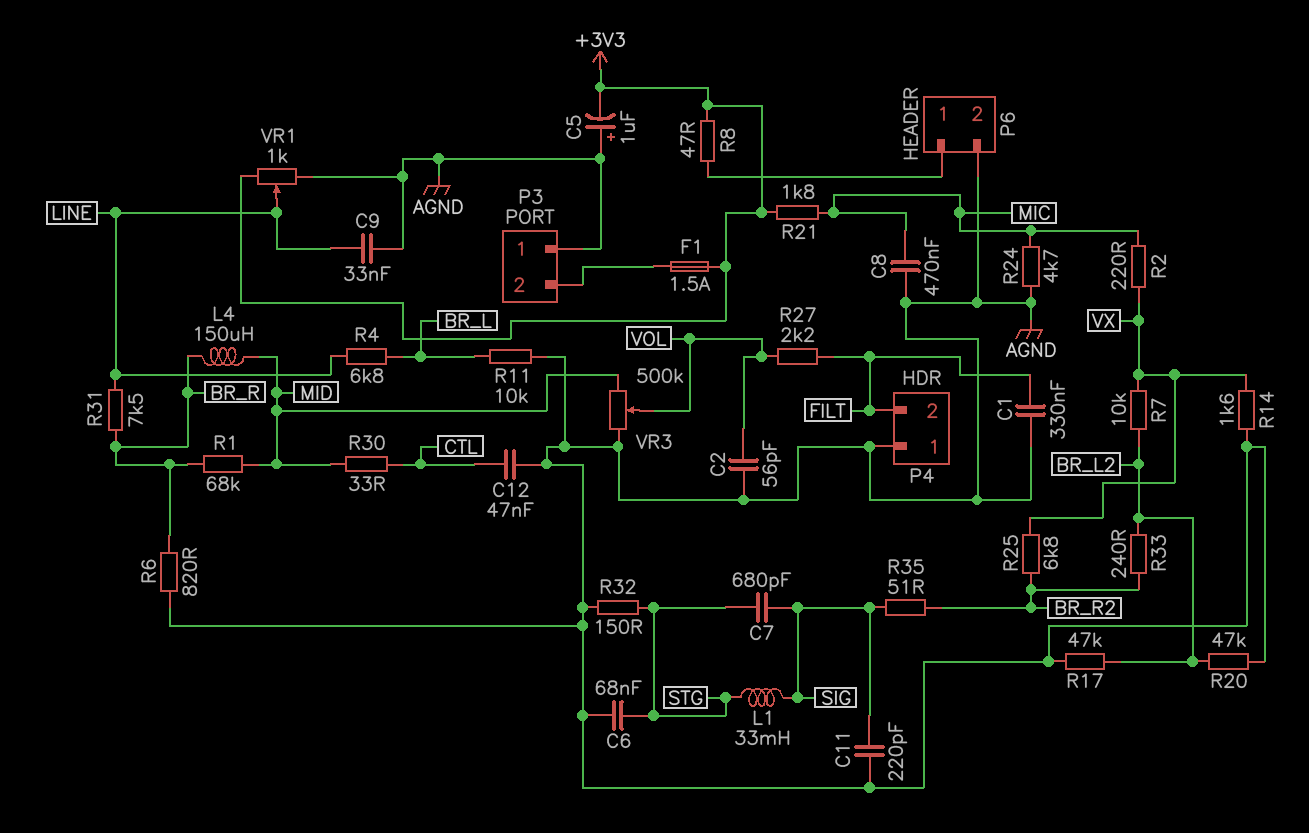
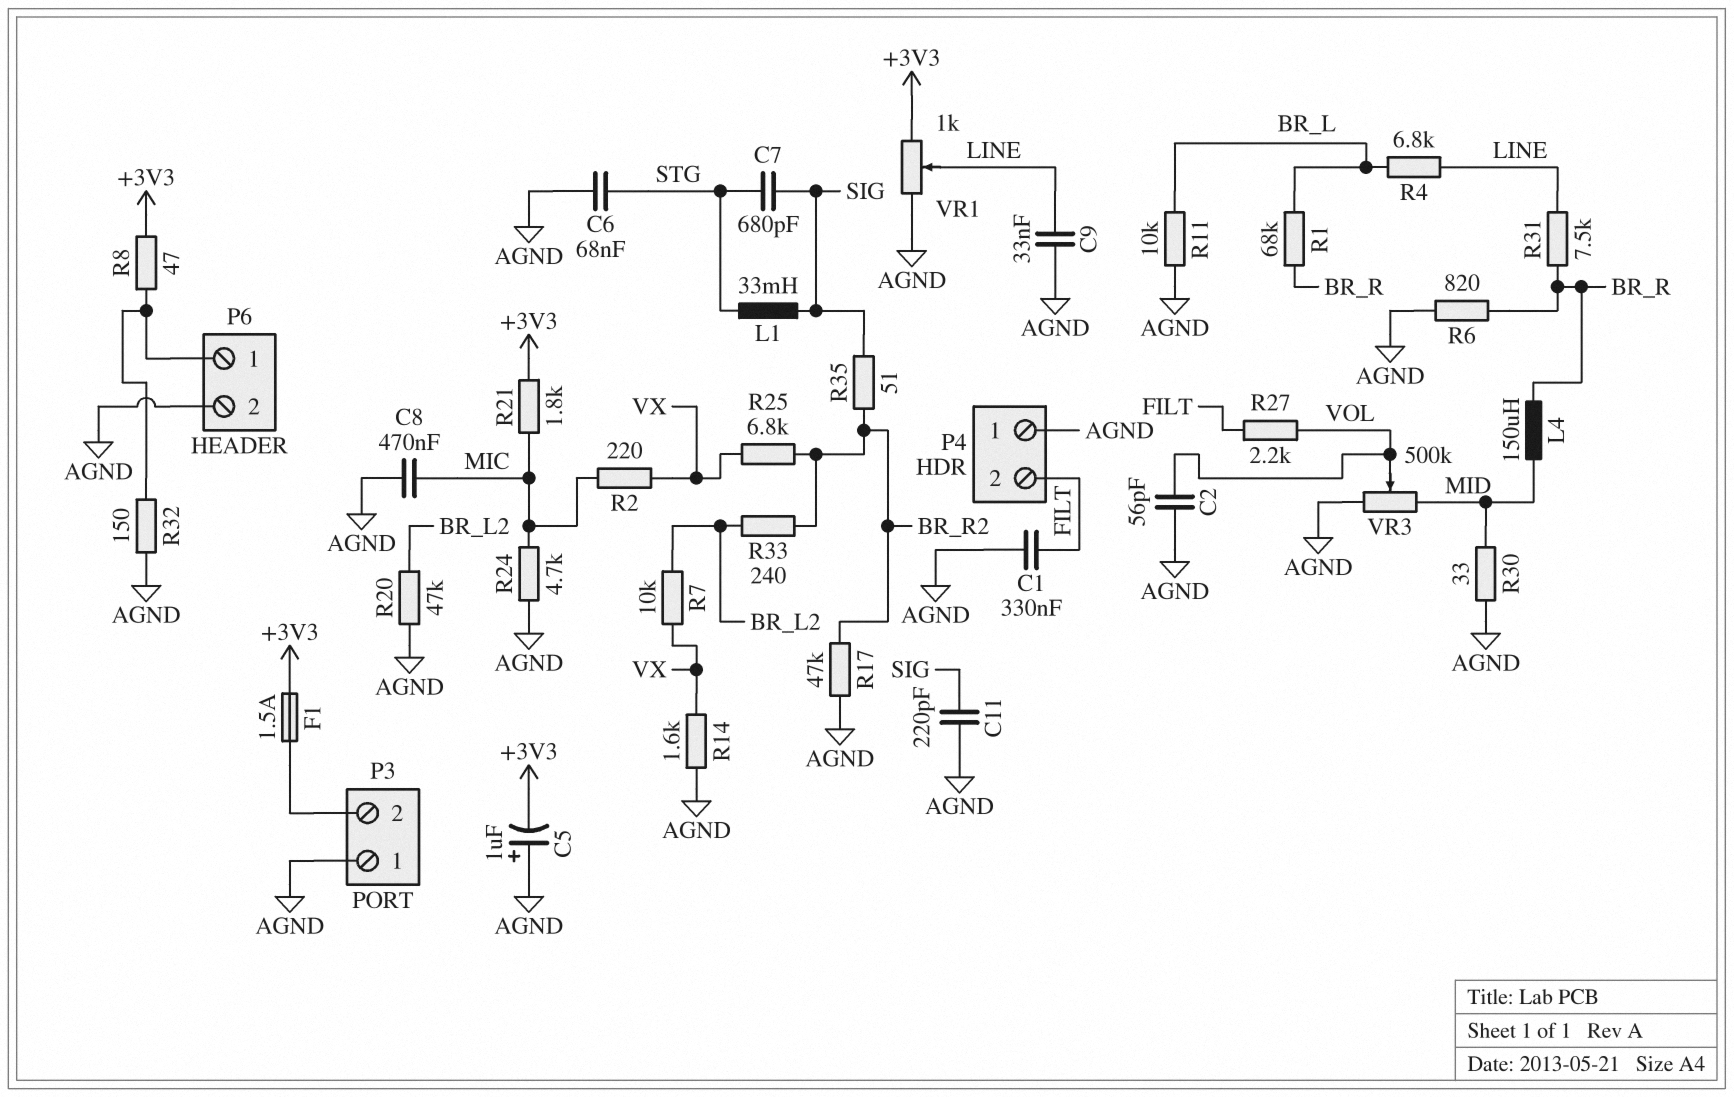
C12: 47nF (AGND, CTL) -> none
R1: 68k (BR_R, MID) -> 68k (BR_L, BR_R)
R17: 47k (AGND, BR_L2) -> 47k (AGND, BR_R2)
R30: 33 (CTL, MID) -> 33 (AGND, MID)
R32: 150 (AGND, STG) -> 150 (AGND, P6/1)

